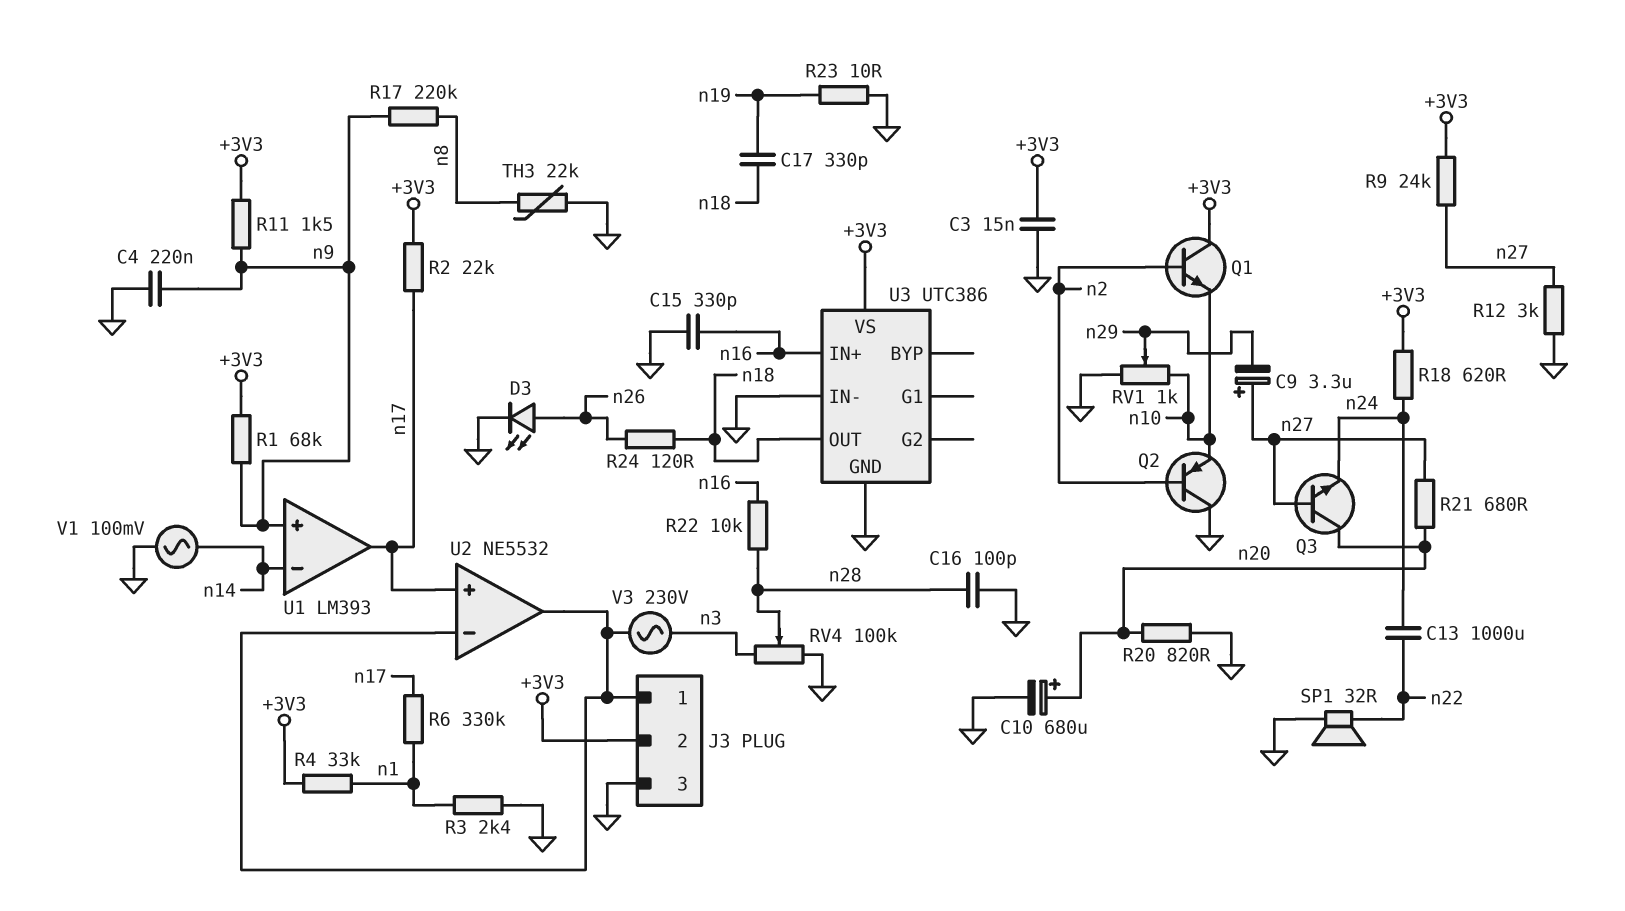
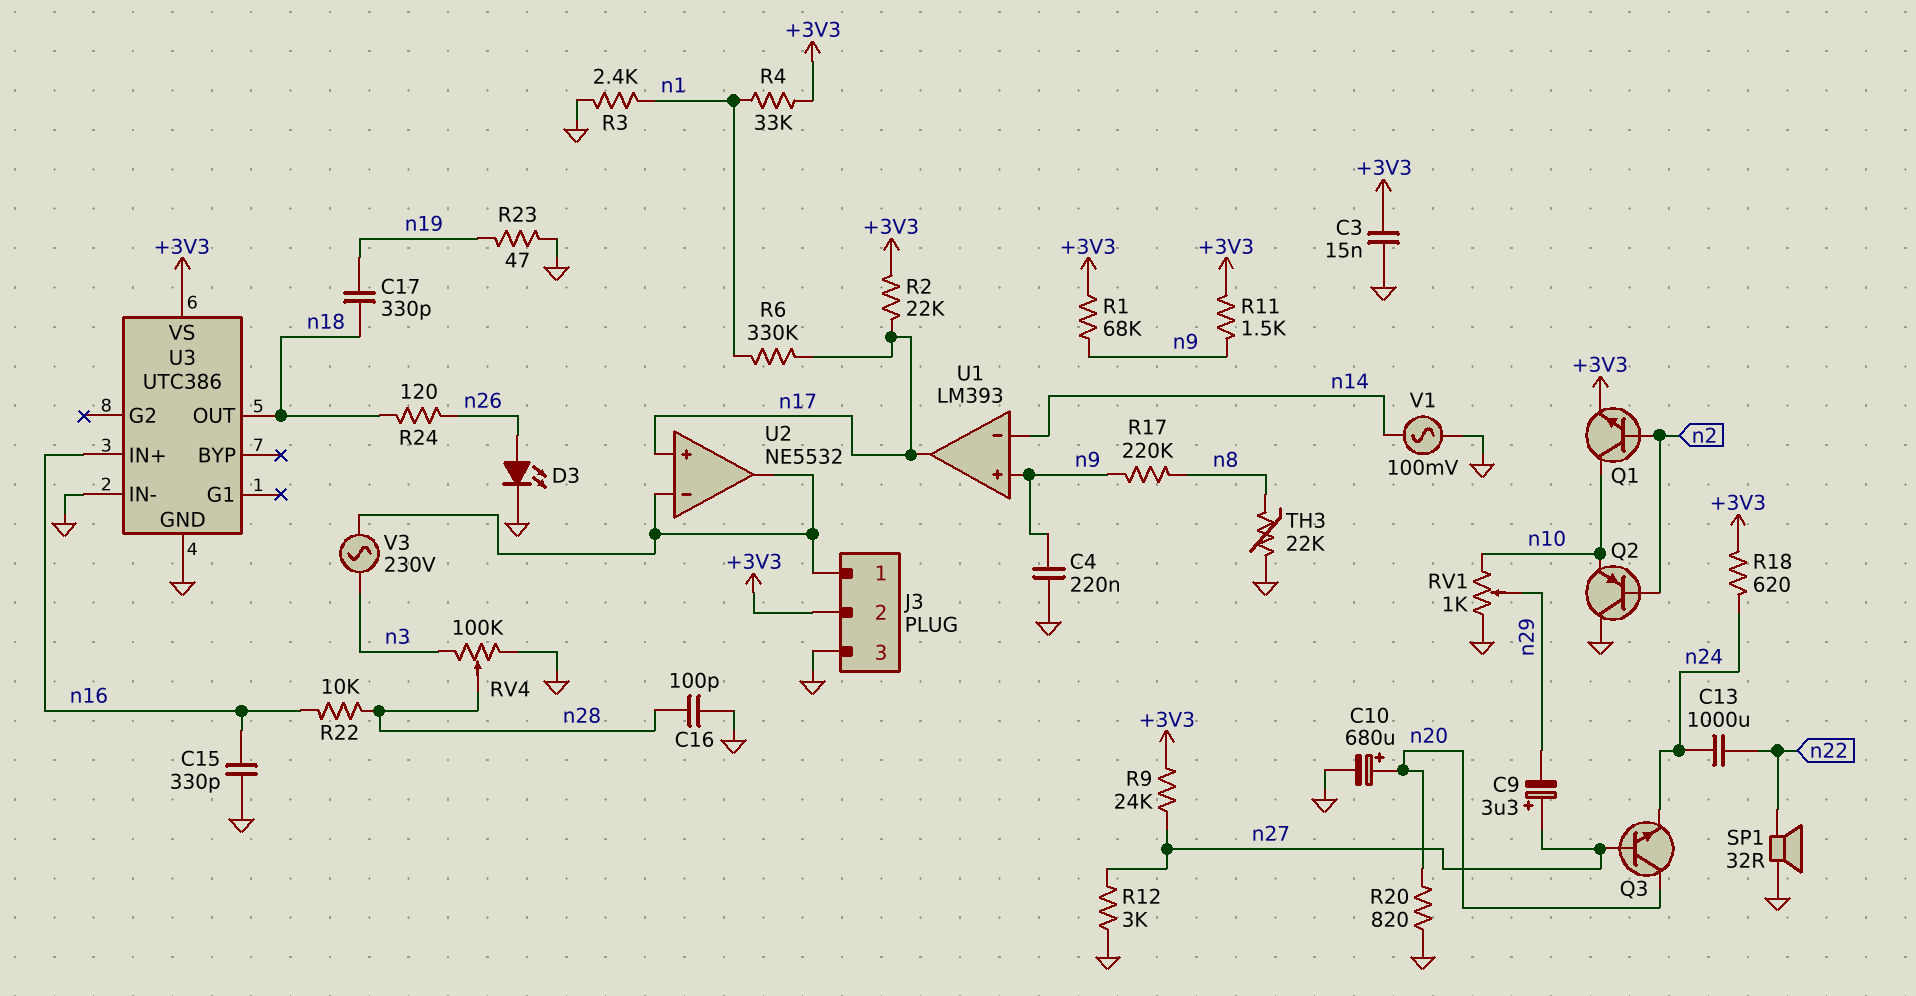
Q1: NPN (B n2, C +3V3, E n10) -> NPN (B n2, C n10, E +3V3)
R21: 680 (n20, n27) -> none
R23: 10 (GND, n19) -> 47 (GND, n19)

